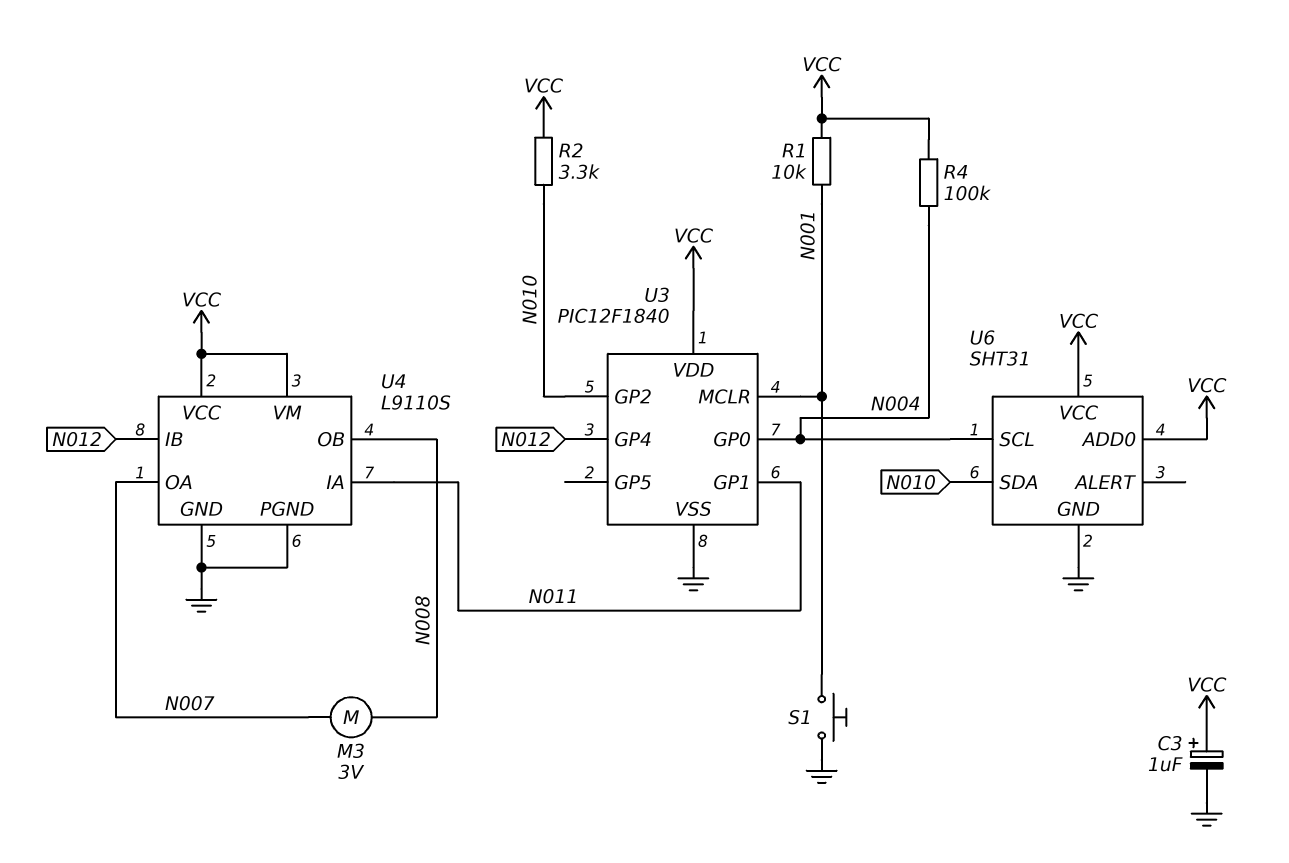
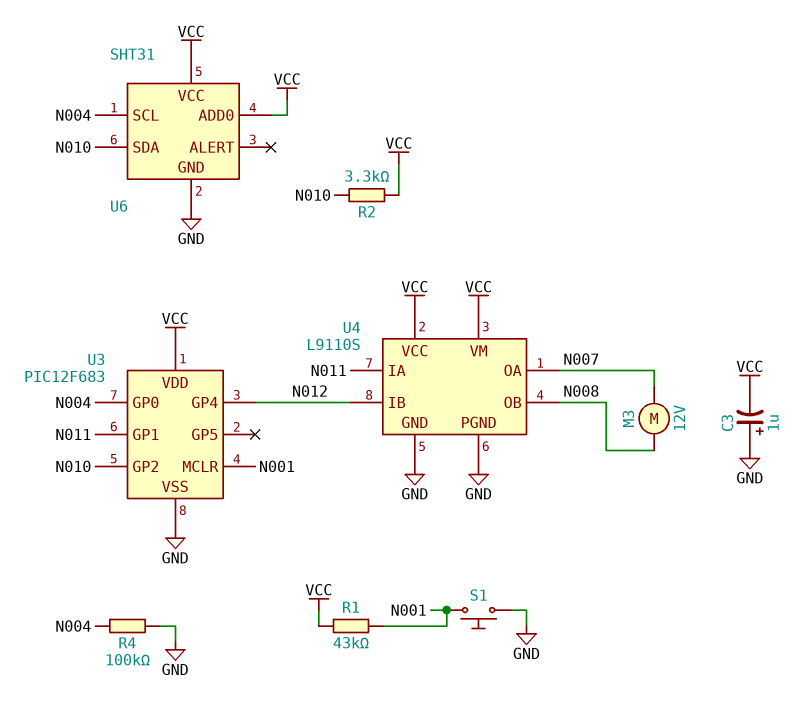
C3: 1uF (plus VCC, minus GND) -> 1uF (plus GND, minus VCC)
M3: motor 3V (N007, N008) -> motor 12V (N007, N008)
R1: 10k (N001, VCC) -> 43k (N001, VCC)
R4: 100k (N004, VCC) -> 100k (GND, N004)
U3: PIC12F1840 -> PIC12F683

